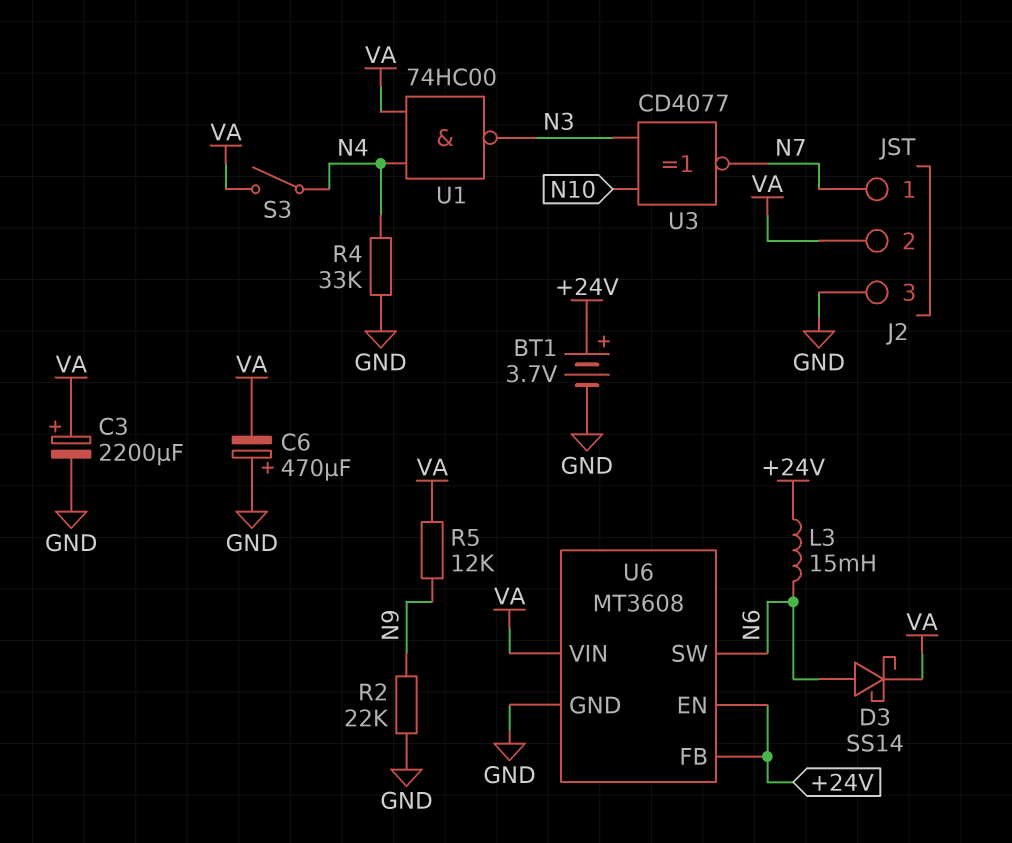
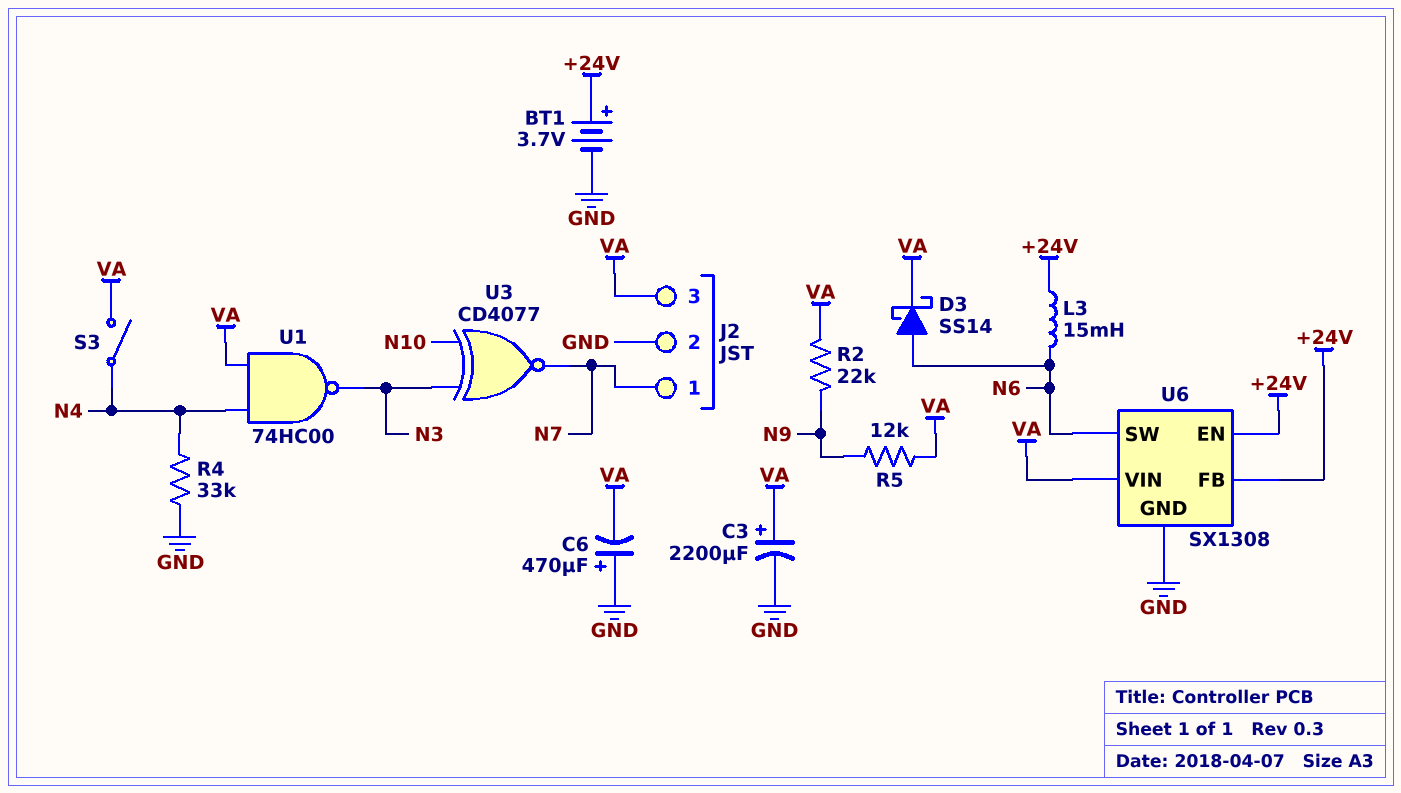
J2 pin 2: VA -> GND
J2 pin 3: GND -> VA
R2: 22k (GND, N9) -> 22k (N9, VA)
U6: MT3608 -> SX1308

